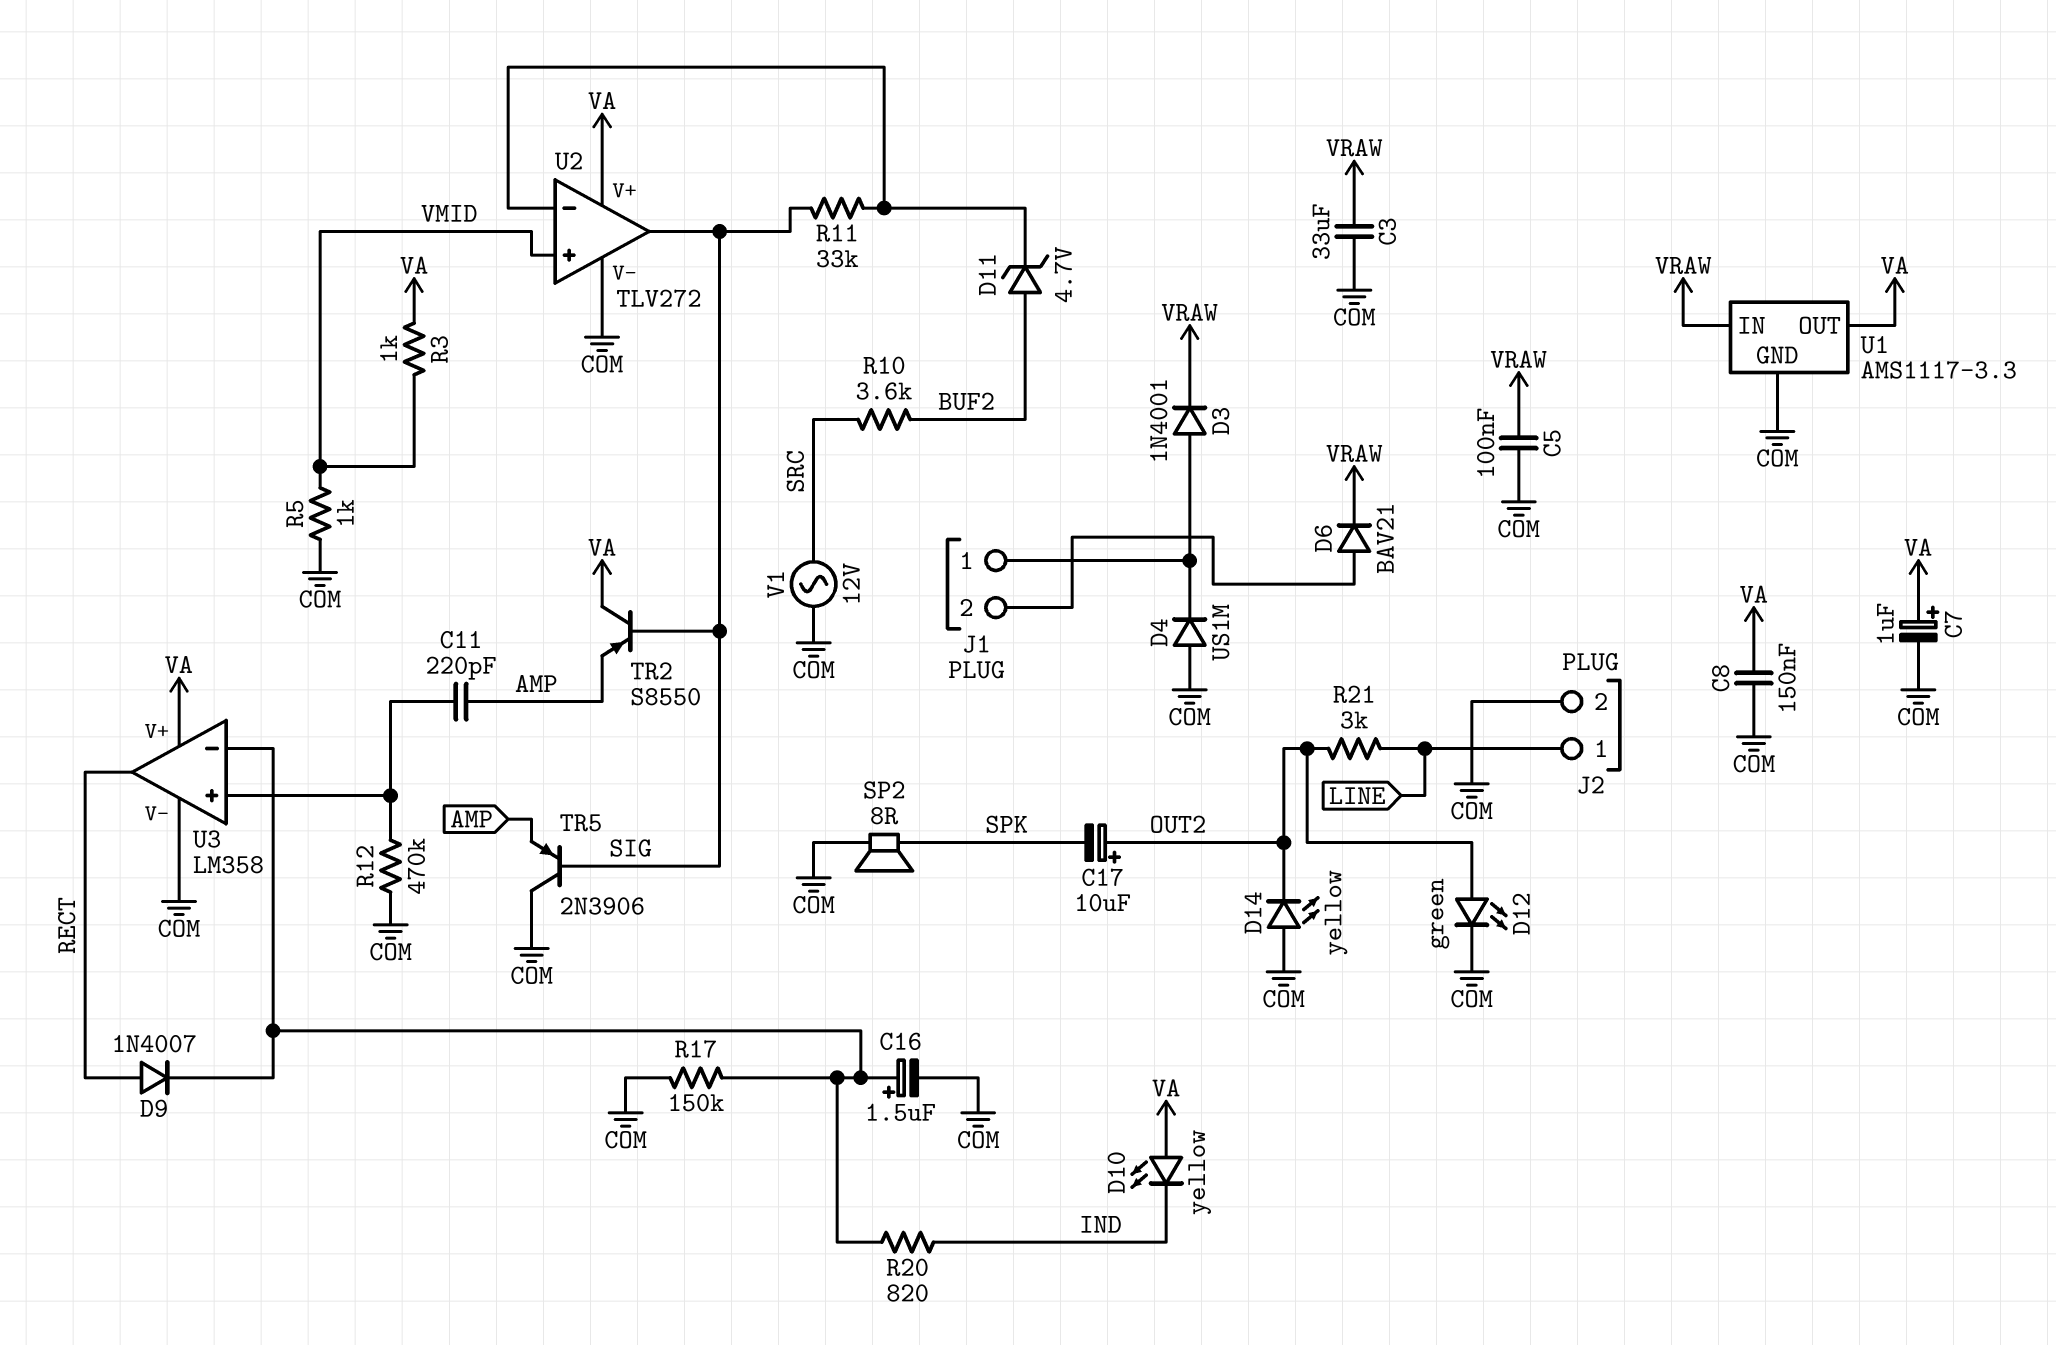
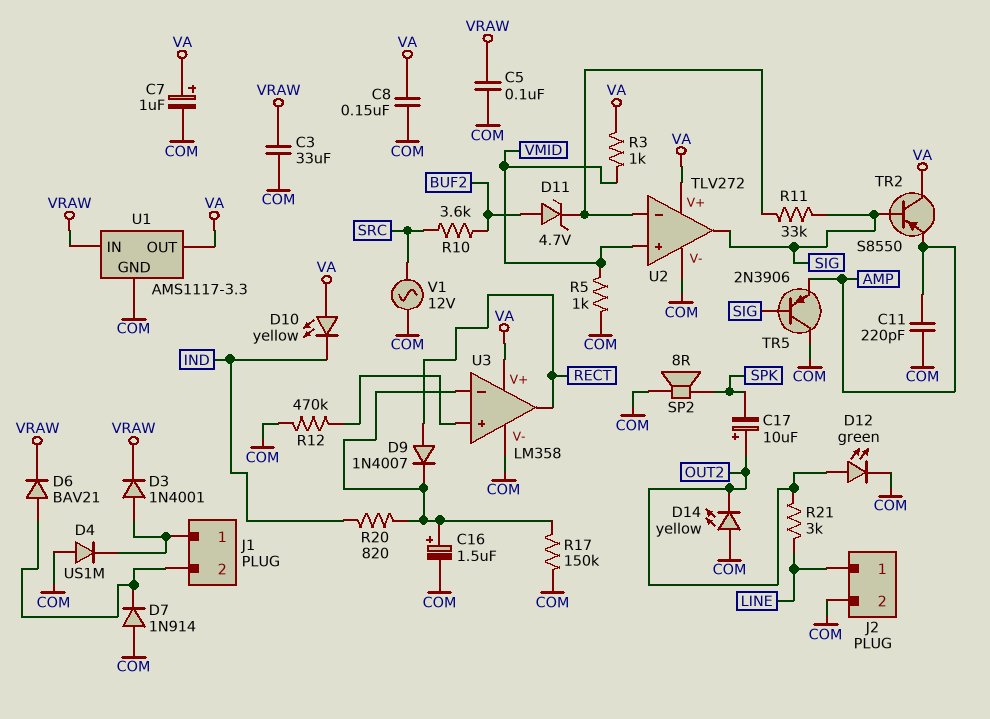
C11: 220pF (AMP, U3/in+) -> 220pF (AMP, COM)
D7: none -> diode 1N914 (A COM, K J1/2)

